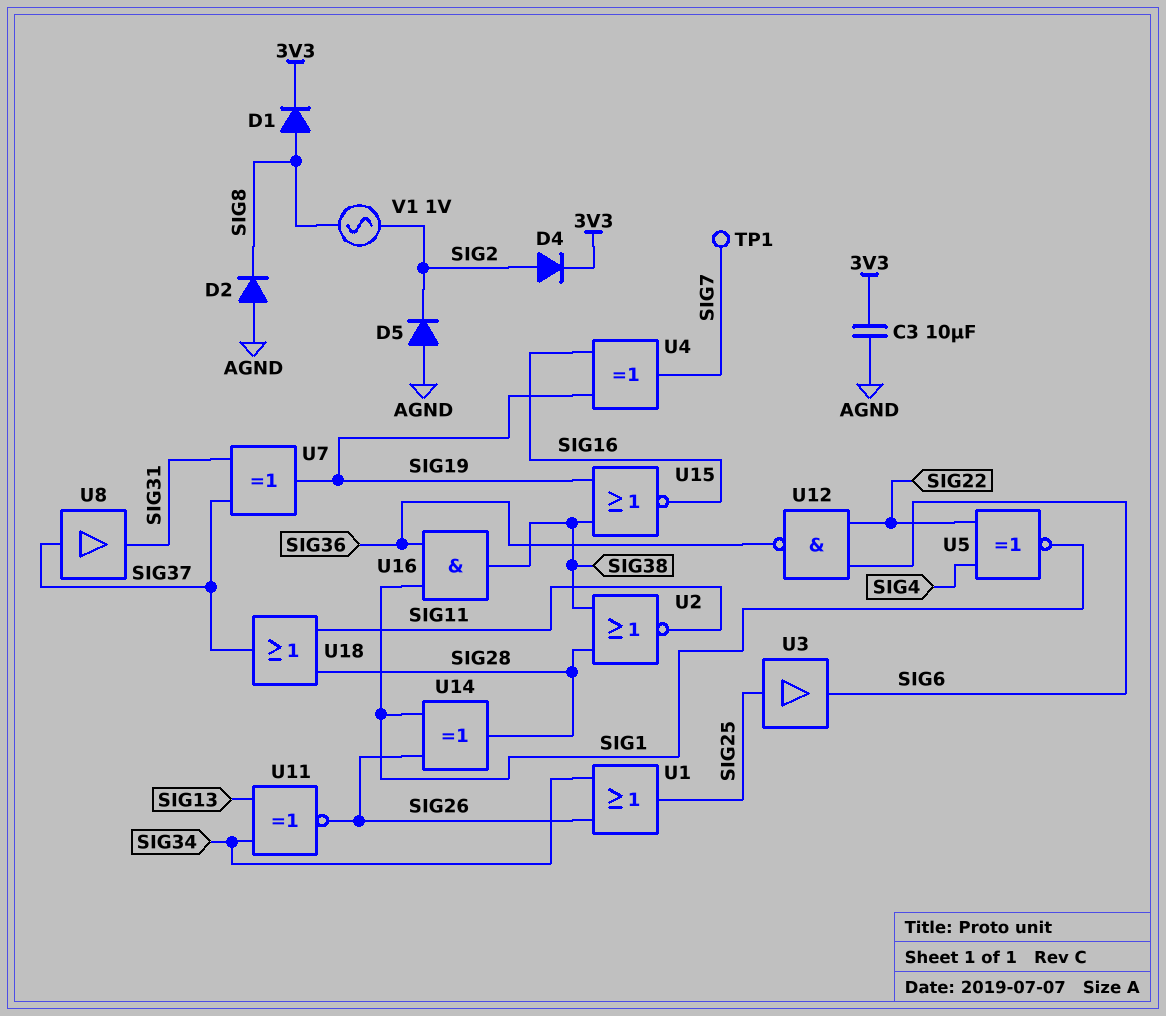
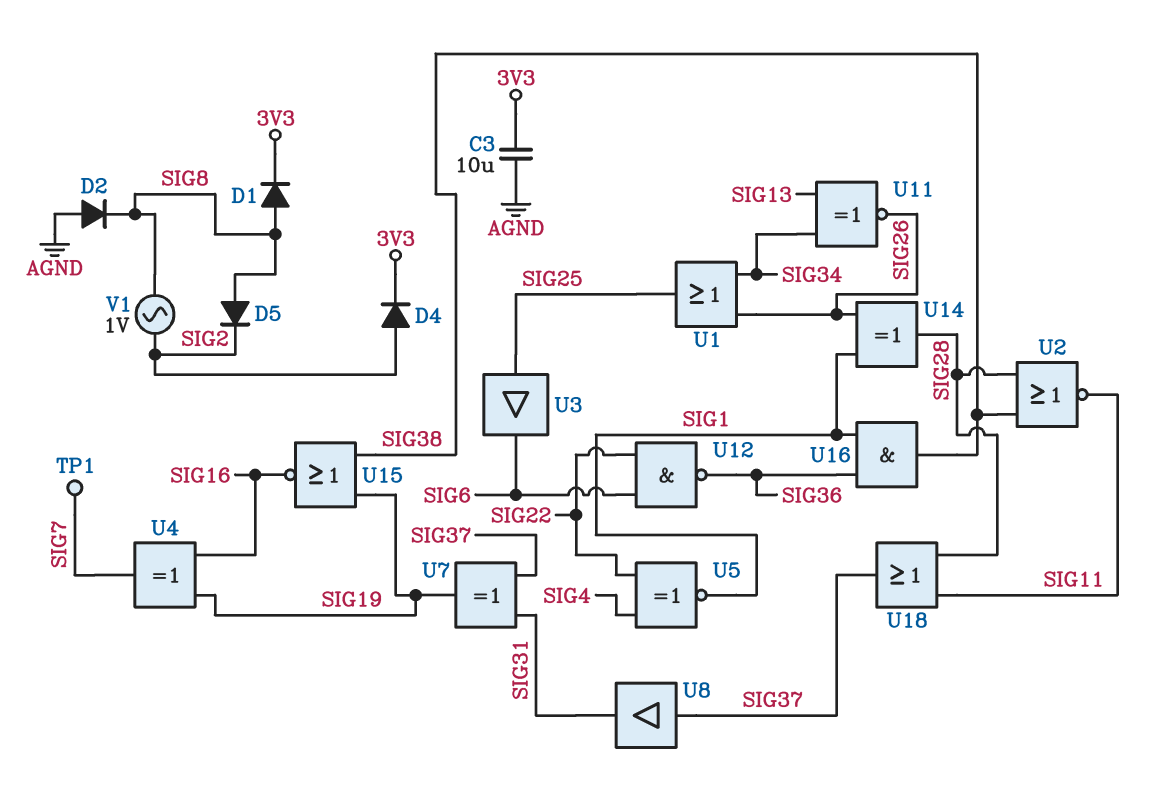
D5: diode (A AGND, K SIG2) -> diode (A SIG8, K SIG2)

